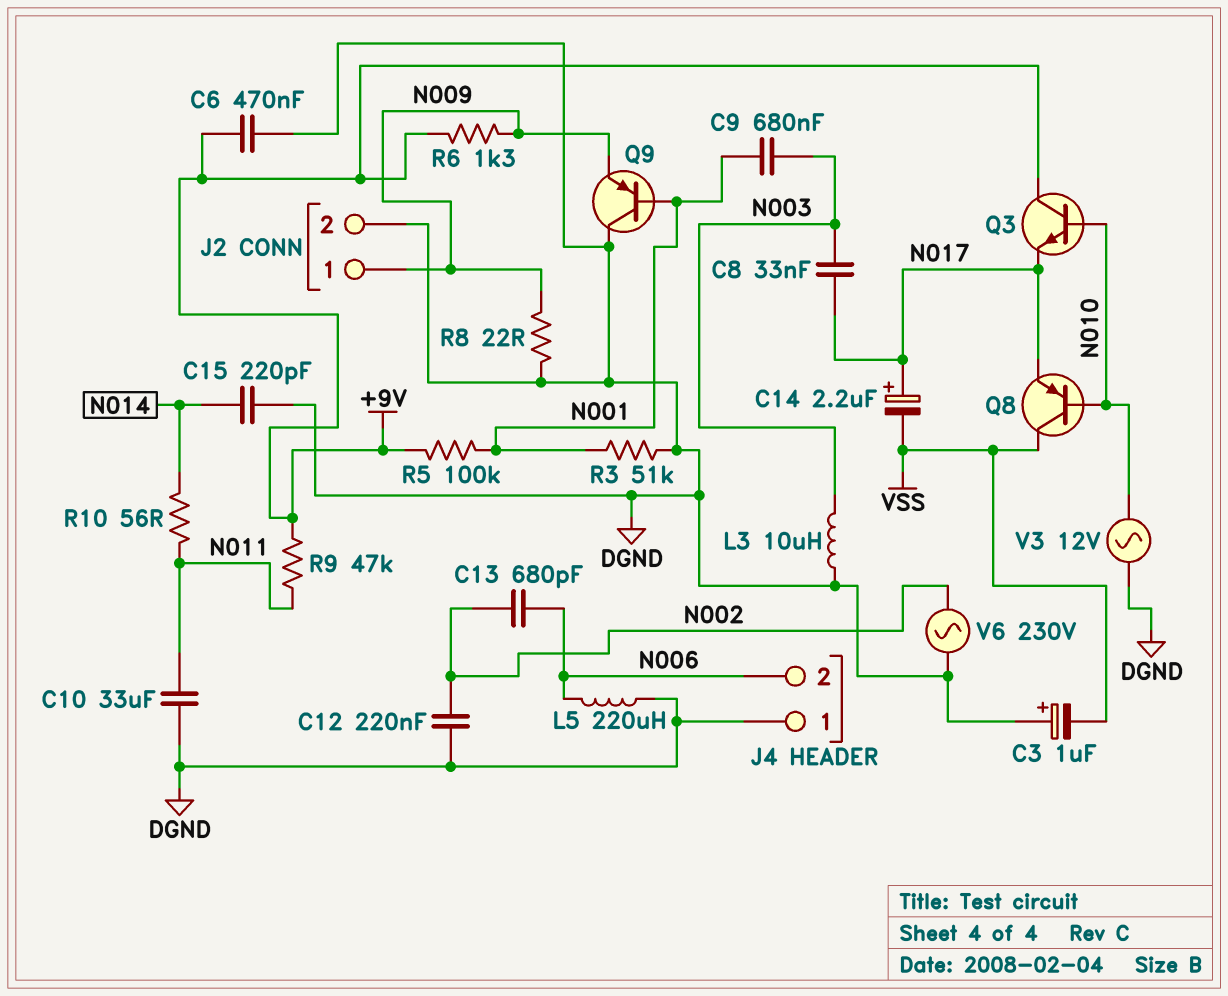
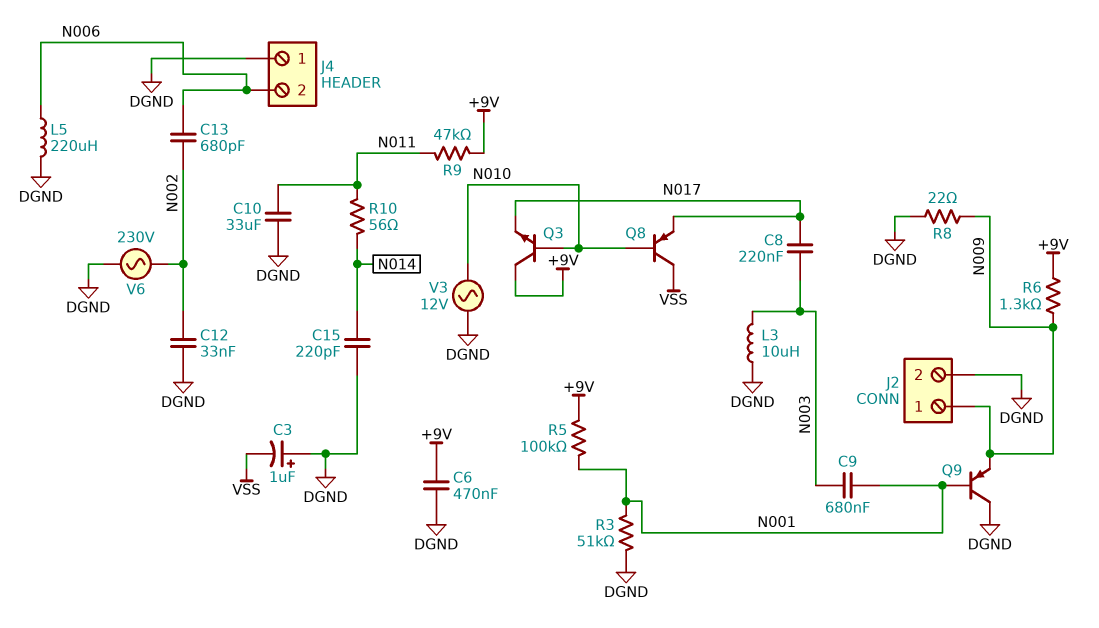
C8: 33nF (N003, N017) -> 220nF (N003, N017)
C12: 220nF (DGND, N002) -> 33nF (DGND, N002)
C14: 2.2uF (plus N017, minus VSS) -> none

